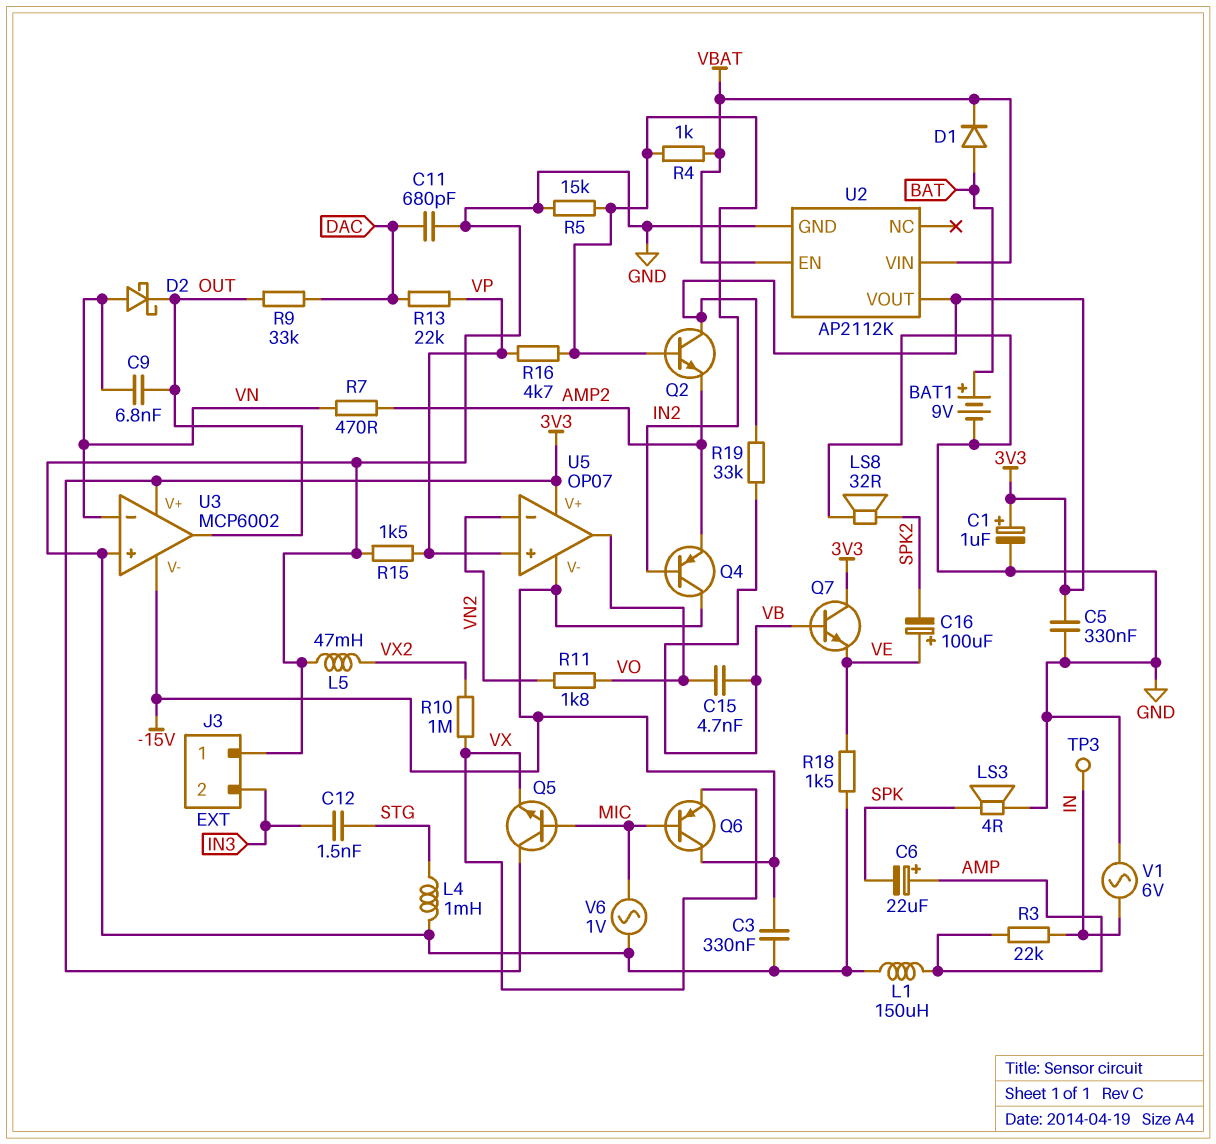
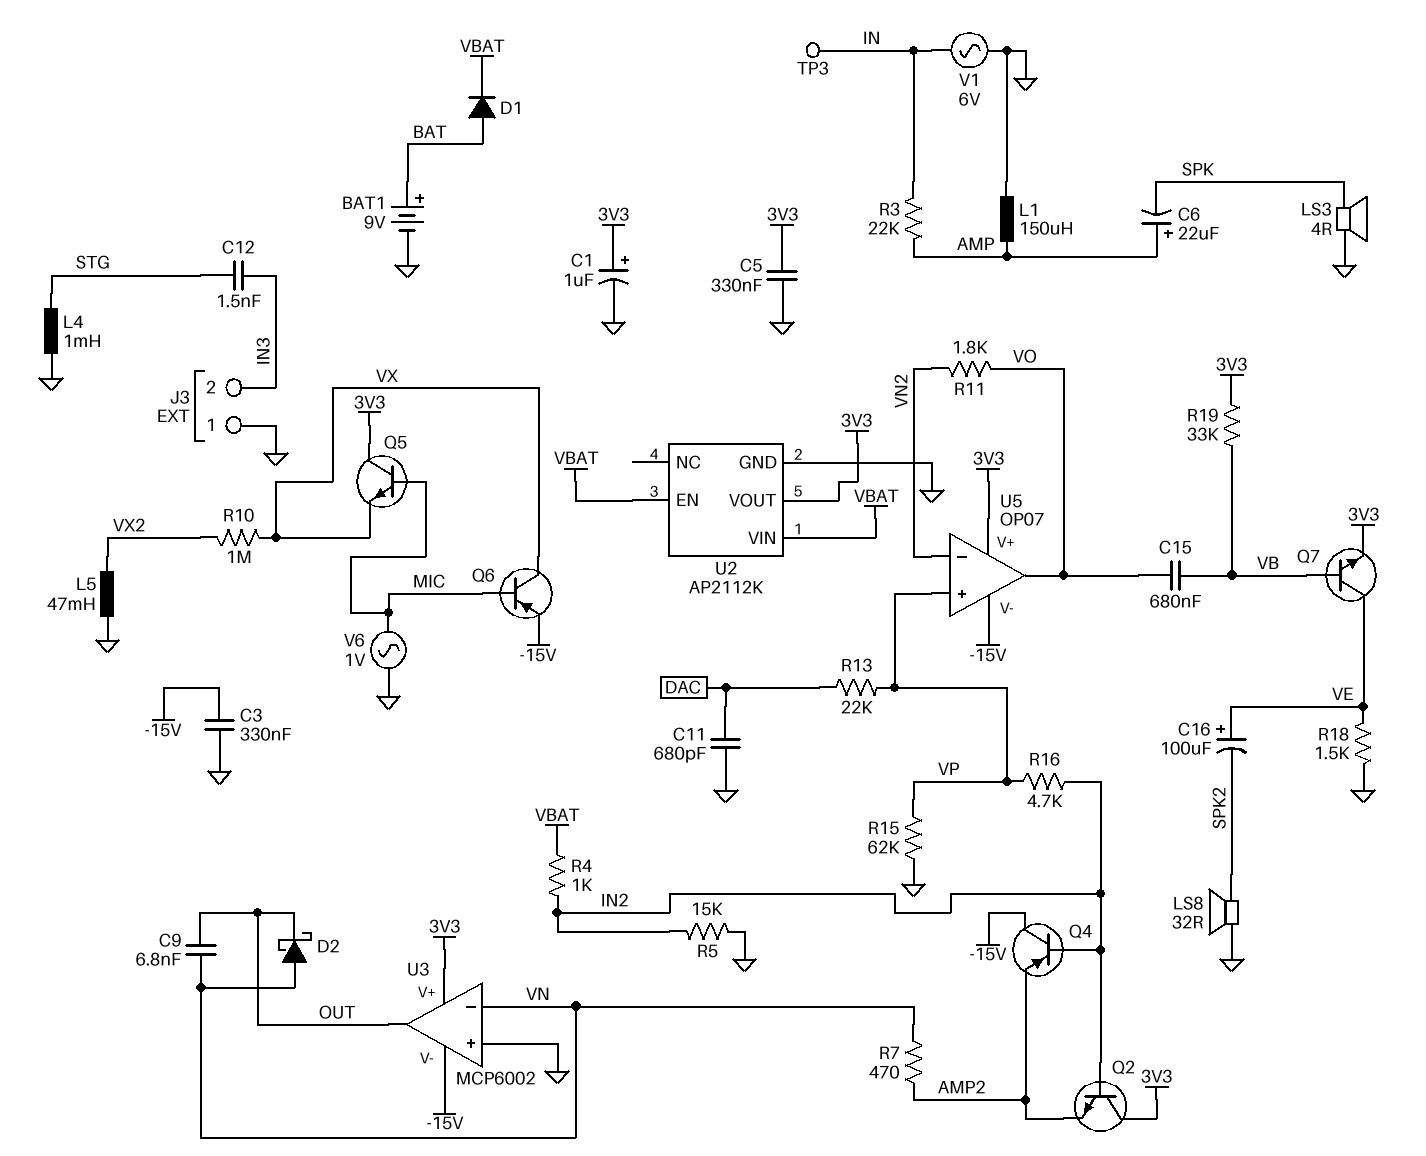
C15: 4.7nF (VB, VO) -> 680nF (VB, VO)
Q6: PNP (B MIC, C -15V, E VX) -> PNP (B MIC, C VX, E -15V)
Q7: NPN (B VB, C 3V3, E VE) -> NPN (B VB, C VE, E 3V3)
R9: 33k (DAC, OUT) -> none
R15: 1.5k (GND, VP) -> 62k (GND, VP)

